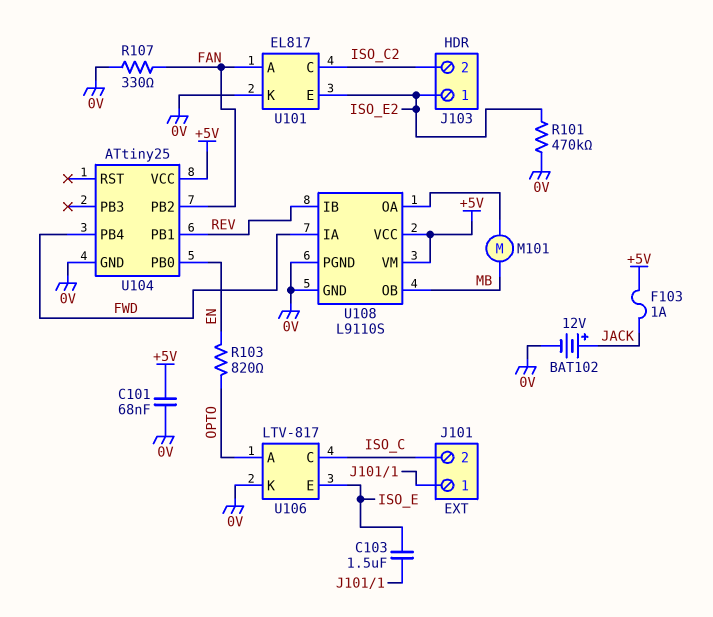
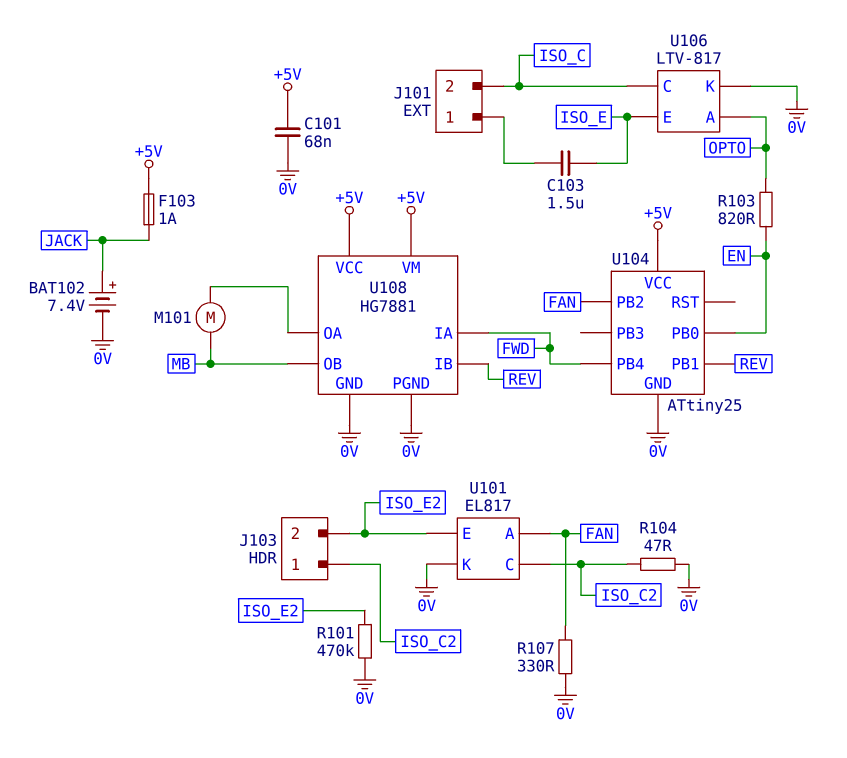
BAT102: 12V (plus JACK, minus 0V) -> 7.4V (plus JACK, minus 0V)
J103 pin 1: ISO_E2 -> ISO_C2
J103 pin 2: ISO_C2 -> ISO_E2
R104: none -> 47 (0V, ISO_C2)
U108: L9110S -> HG7881

